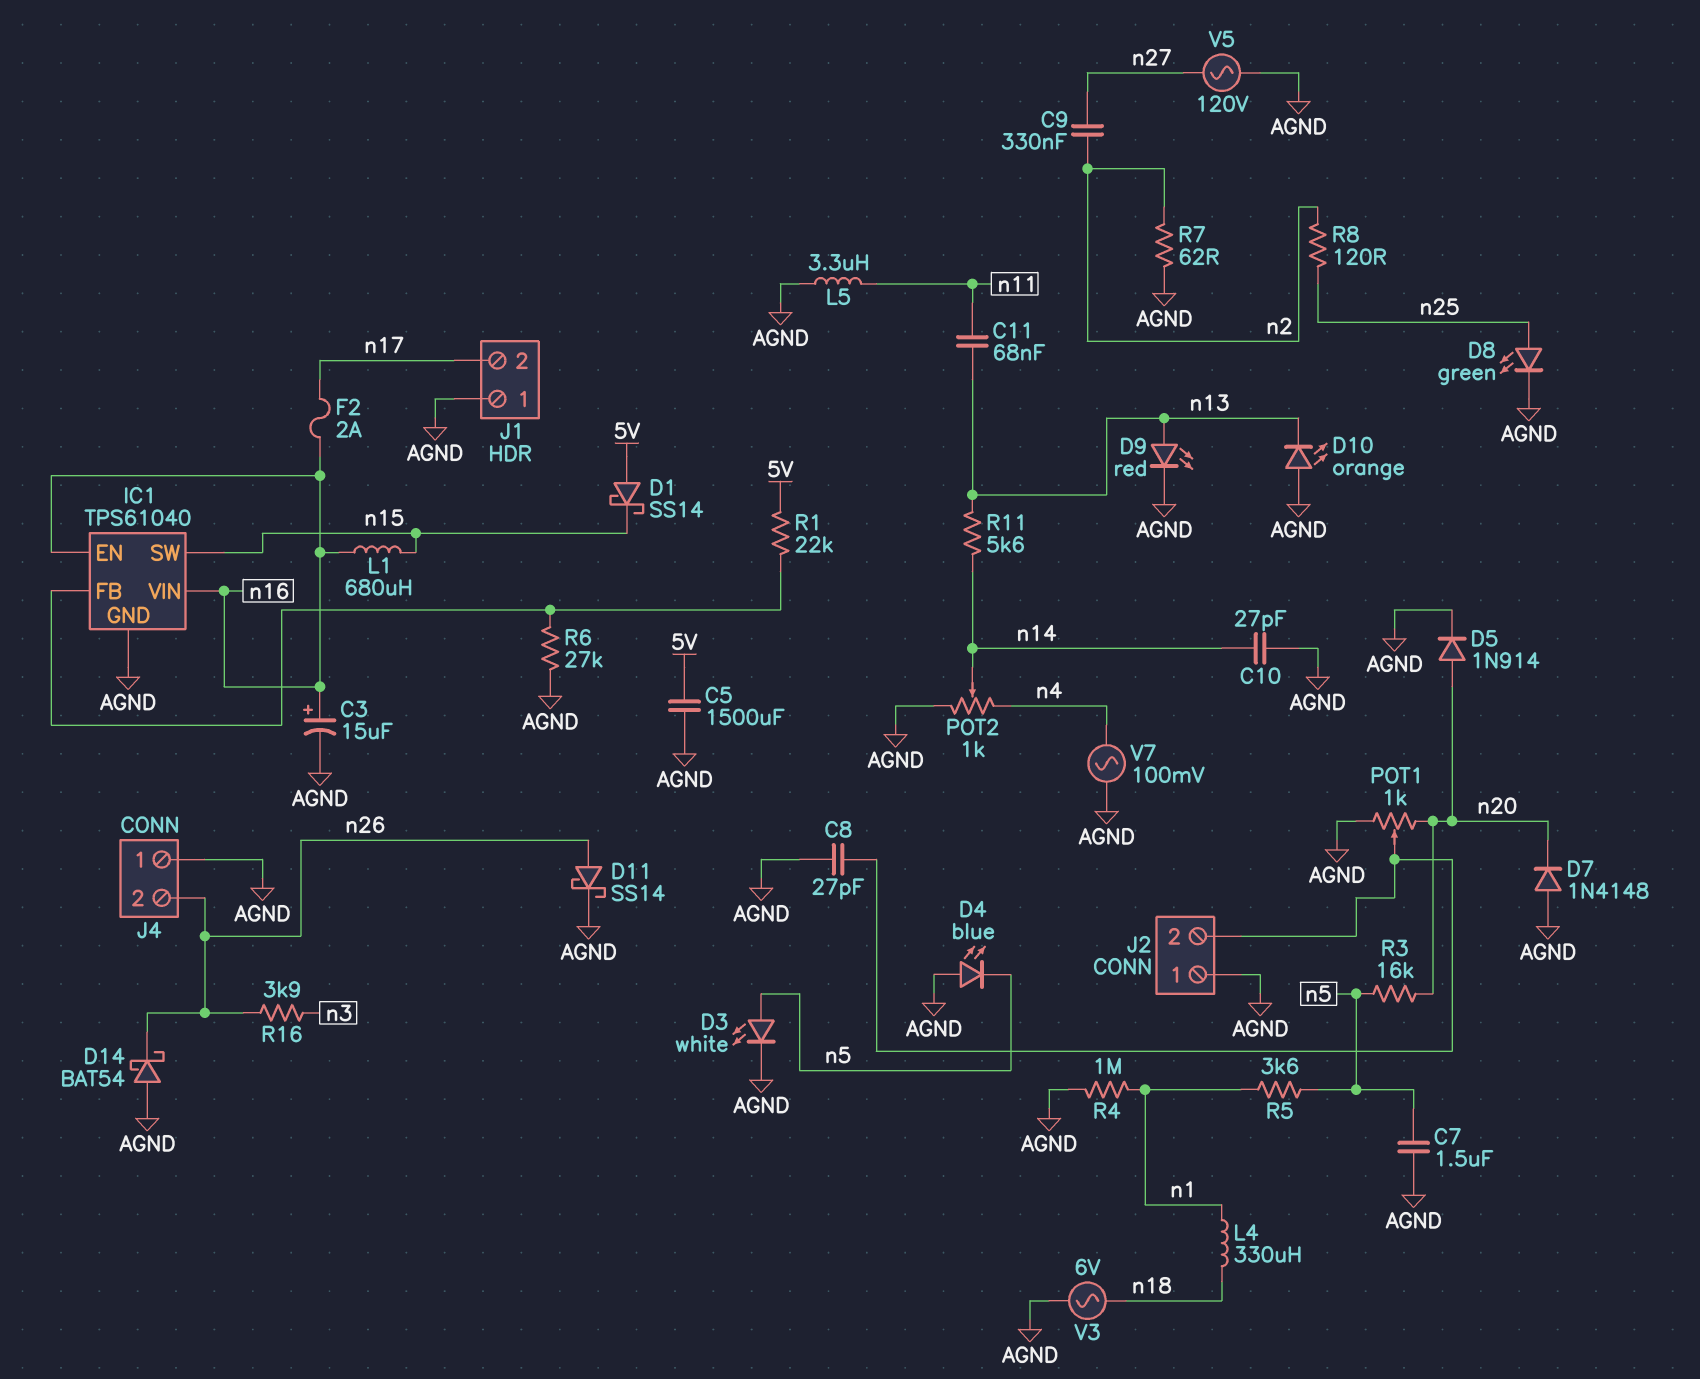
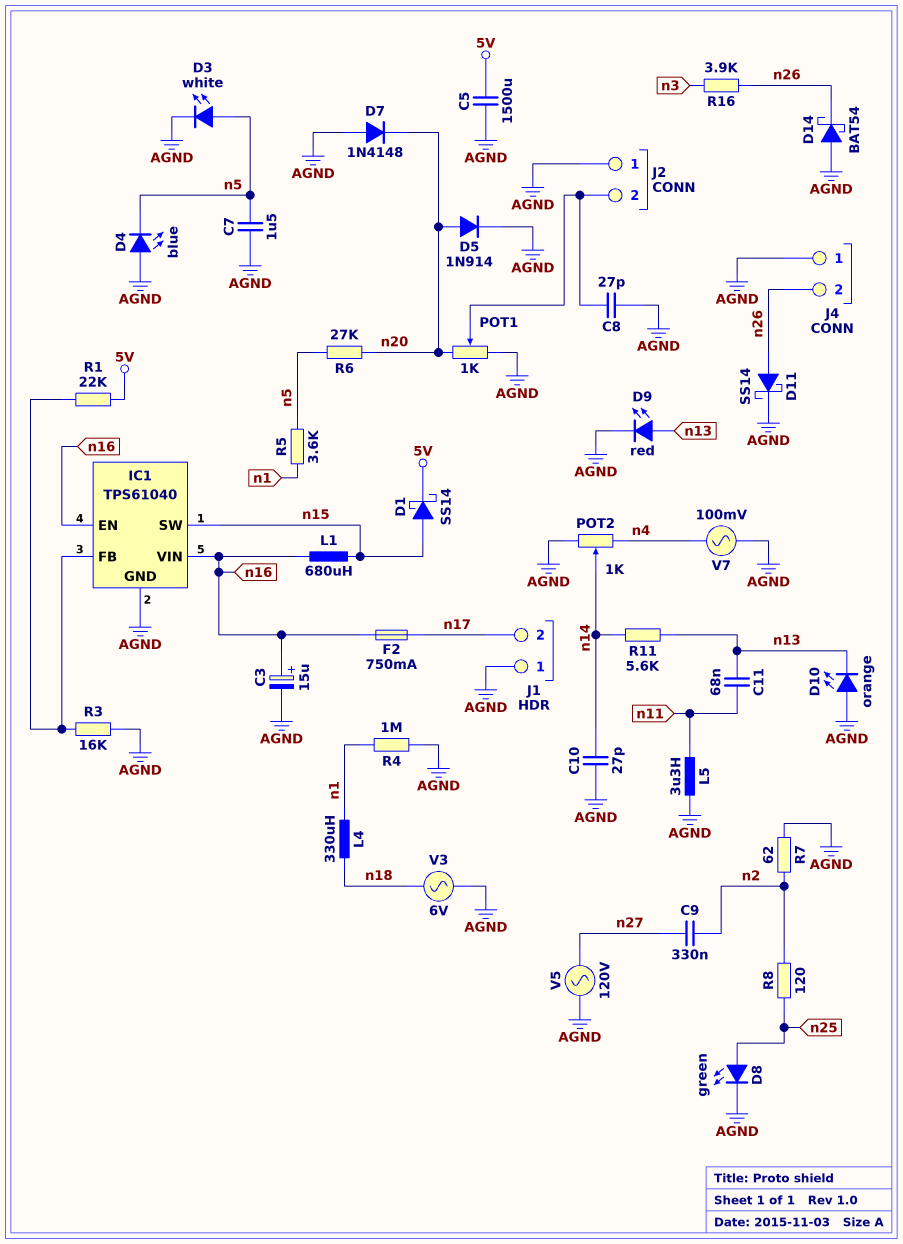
D1: schottky SS14 (A 5V, K n15) -> schottky SS14 (A n15, K 5V)
F2: 2A (n16, n17) -> 750mA (n16, n17)
R3: 16k (n5, n20) -> 16k (AGND, IC1/FB)
R6: 27k (AGND, IC1/FB) -> 27k (n5, n20)

